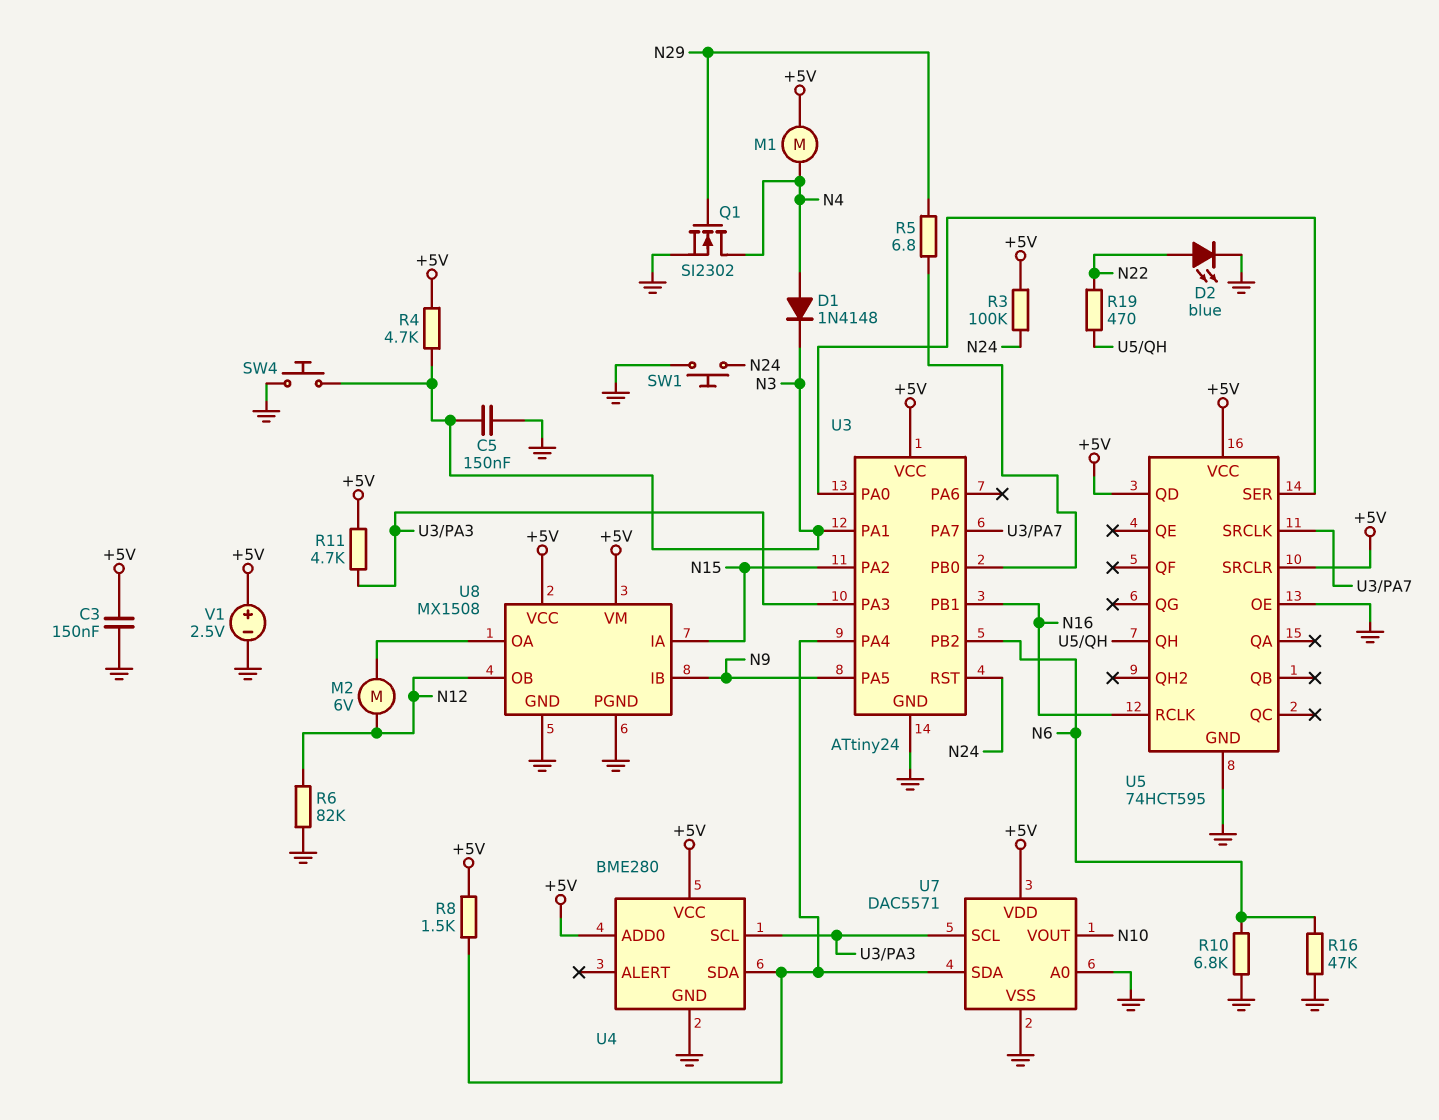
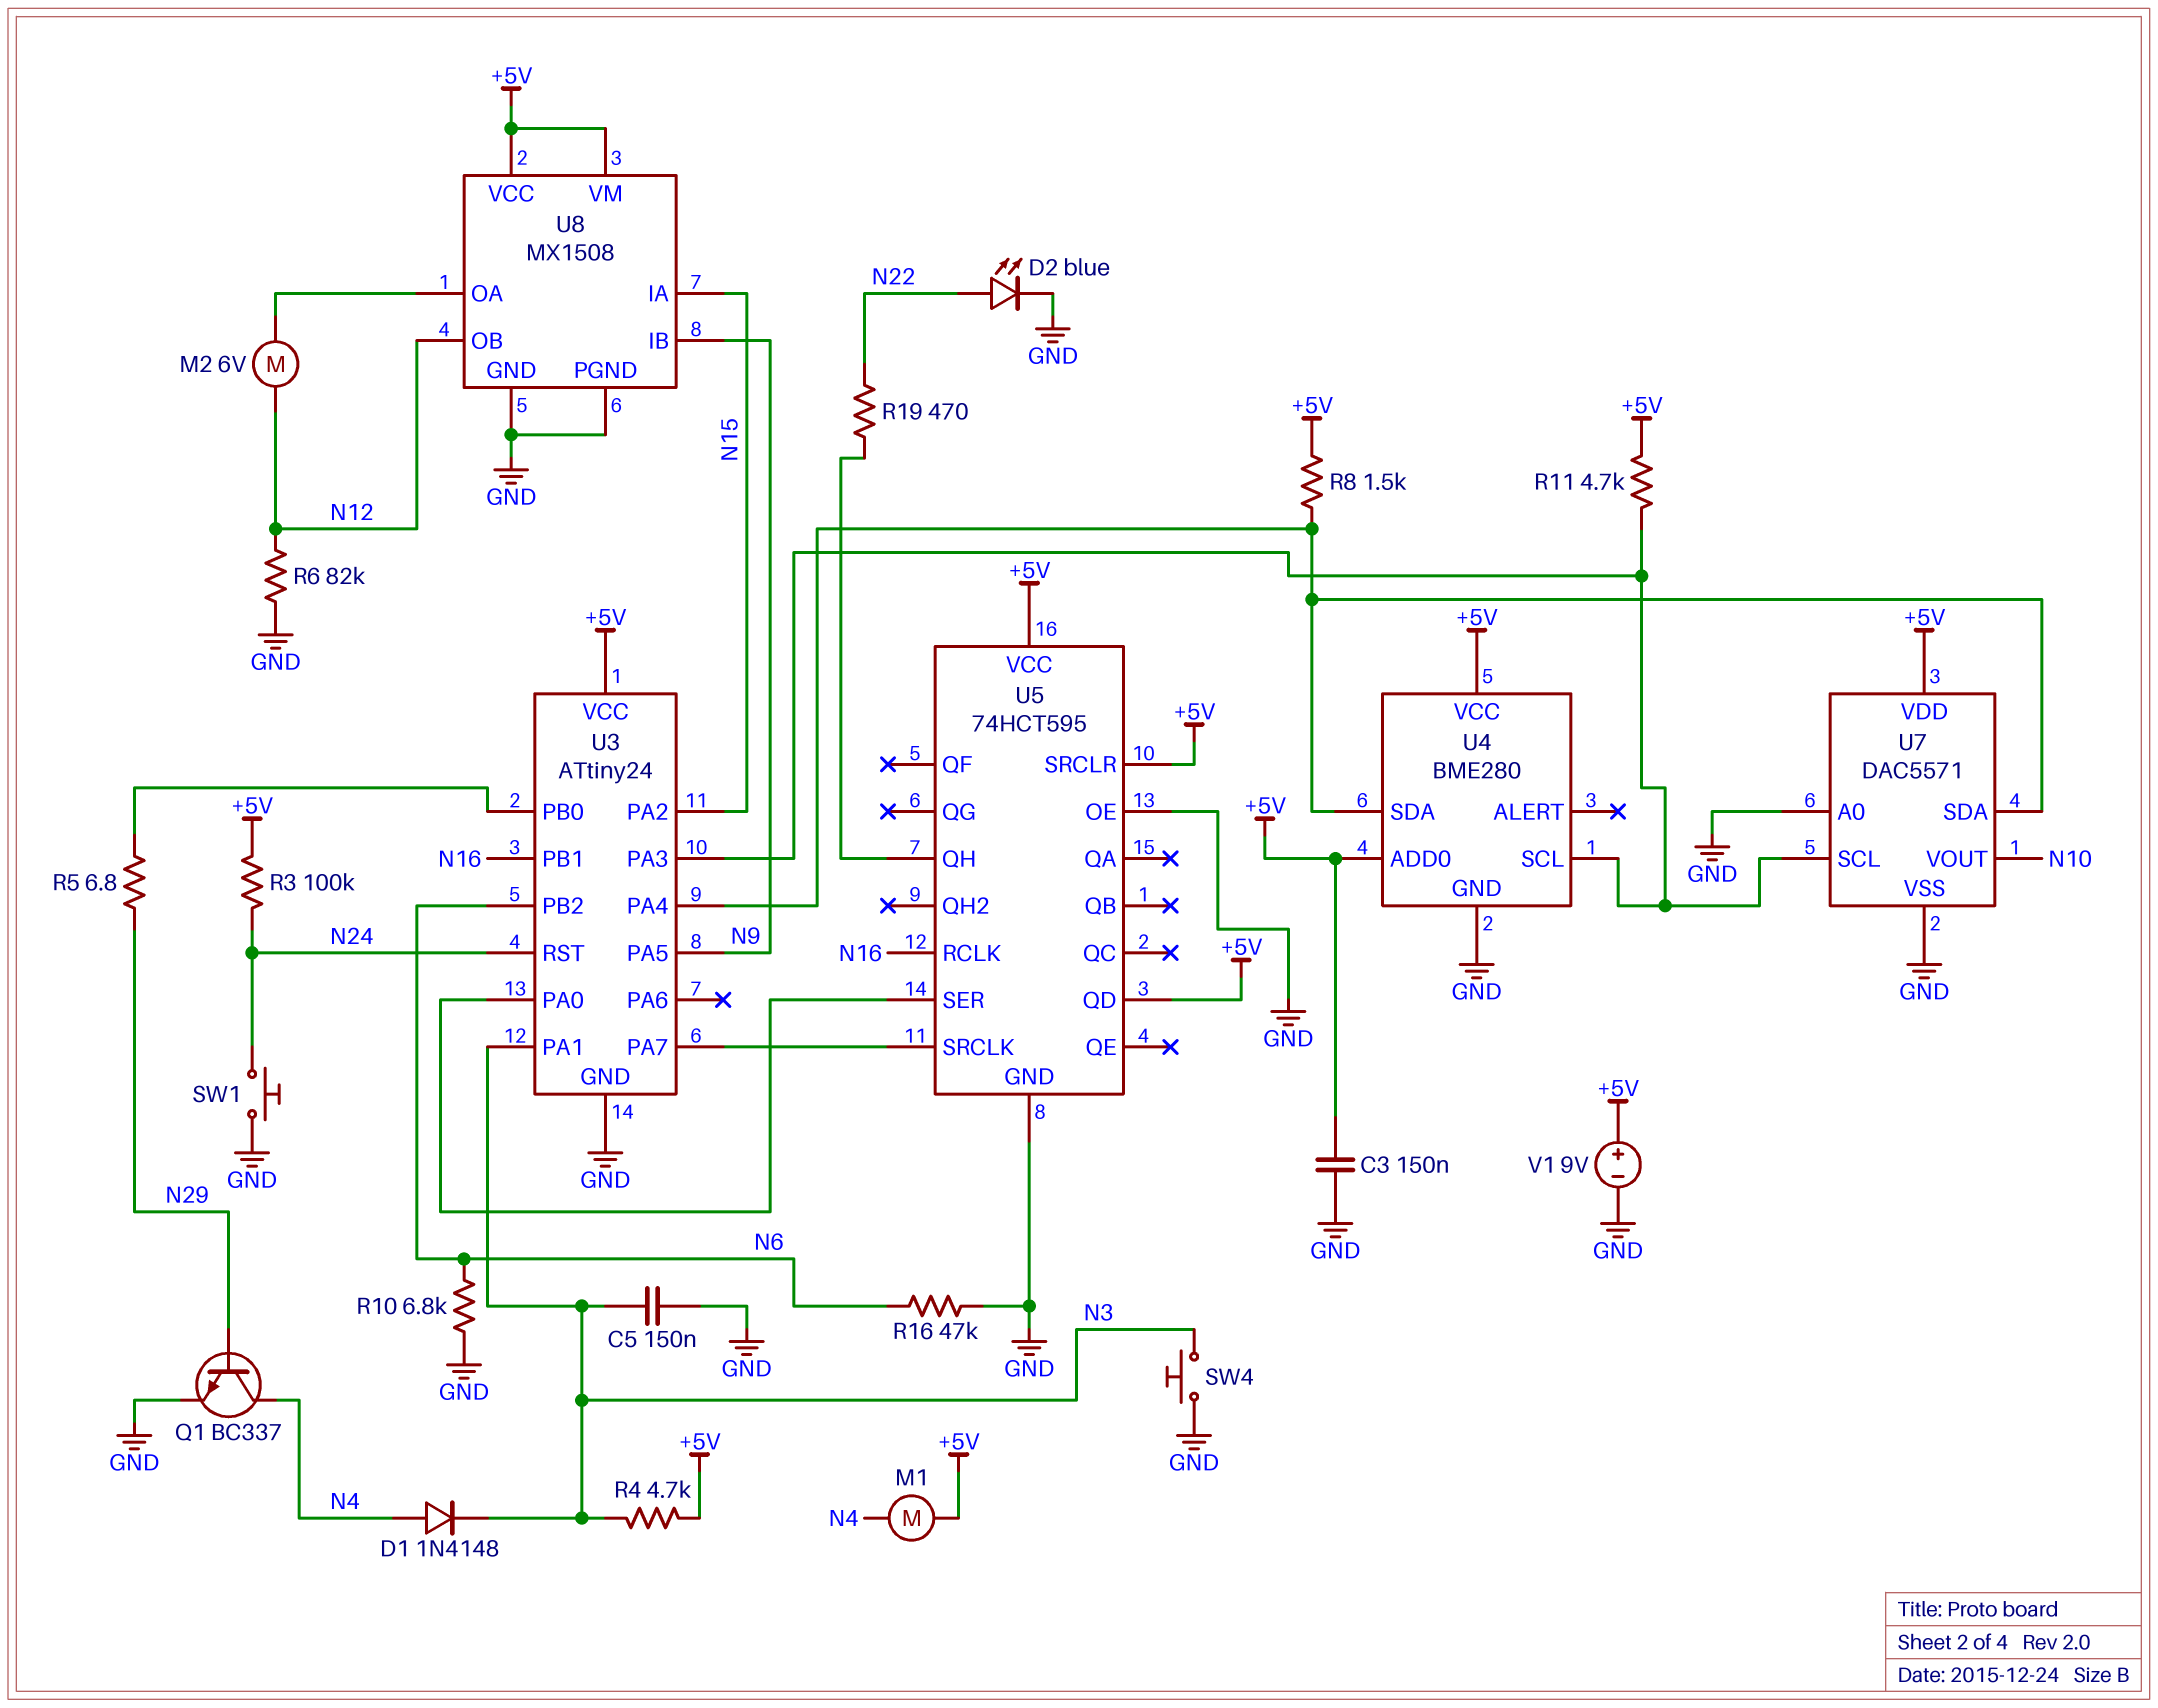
Q1: NMOS SI2302 (G N29, D N4, S GND) -> NPN BC337 (B N29, C N4, E GND)
V1: 2.5V (plus +5V, minus GND) -> 9V (plus +5V, minus GND)

